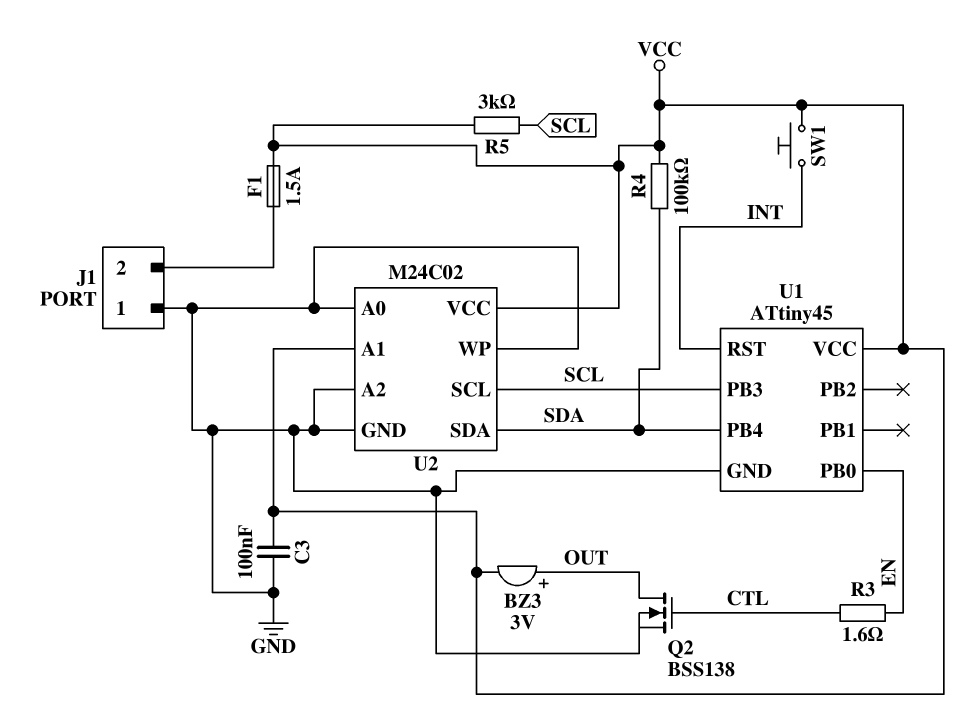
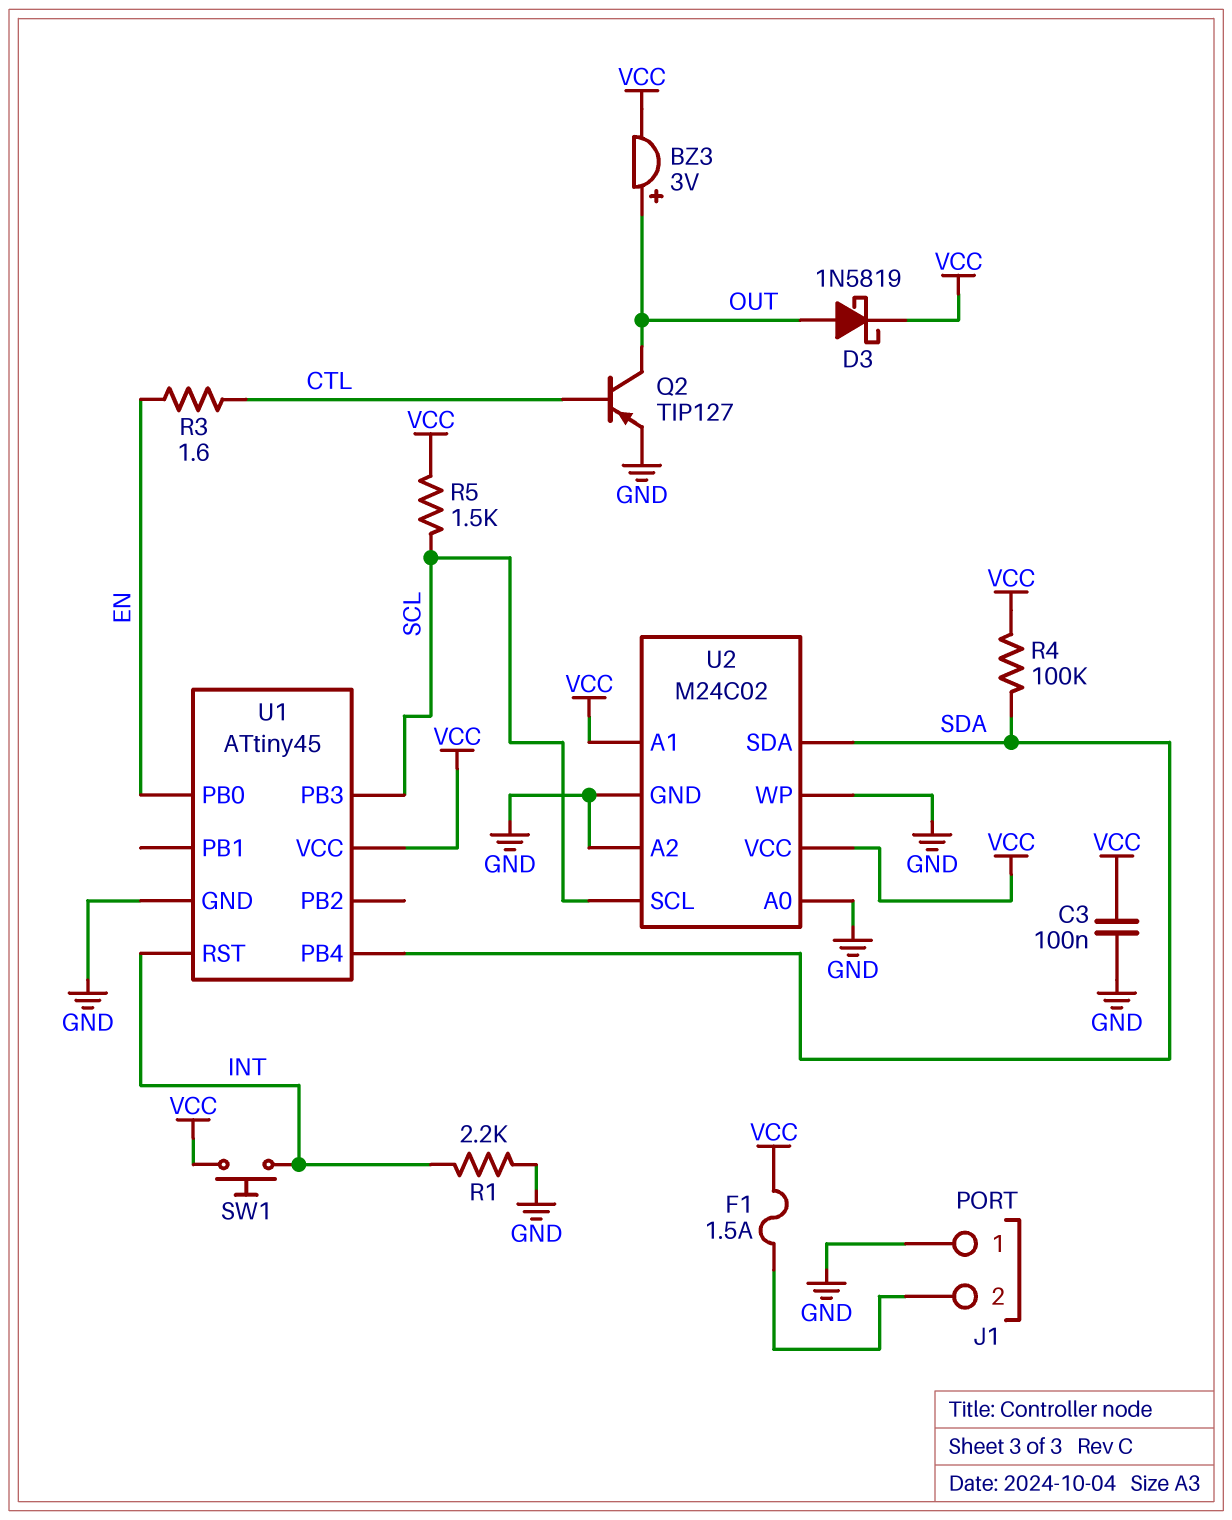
D3: none -> schottky 1N5819 (A OUT, K VCC)
Q2: NMOS BSS138 (G CTL, D OUT, S GND) -> PNP TIP127 (B CTL, C OUT, E GND)
R1: none -> 2.2k (GND, INT)
R5: 3k (SCL, VCC) -> 1.5k (SCL, VCC)

